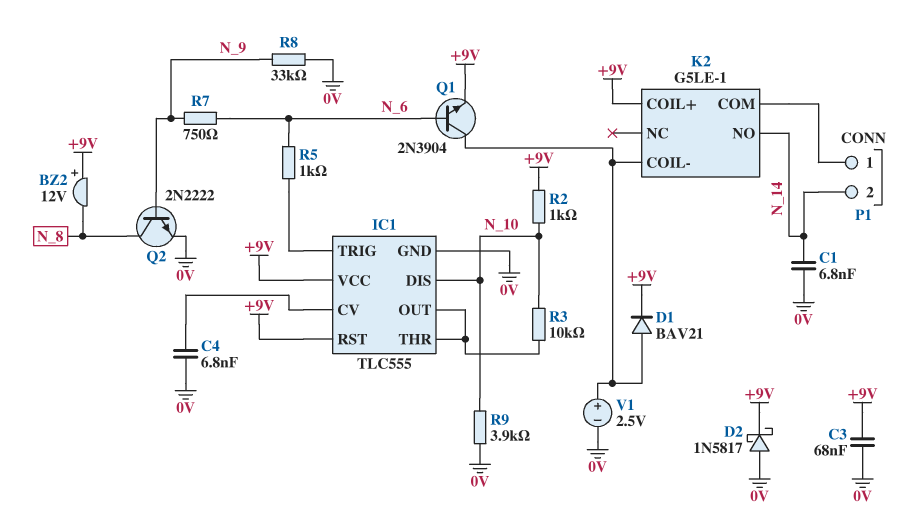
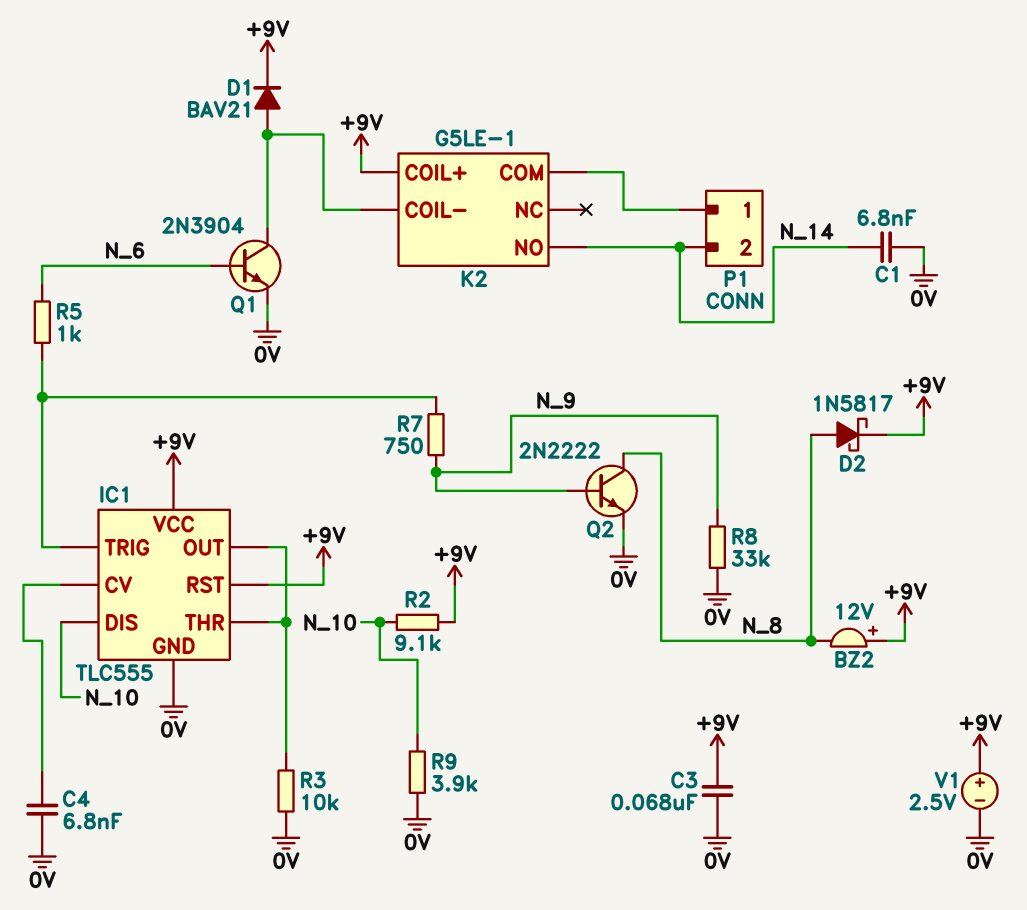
D2: schottky 1N5817 (A 0V, K +9V) -> schottky 1N5817 (A N_8, K +9V)
Q1: NPN 2N3904 (B N_6, C K2/COIL-, E +9V) -> NPN 2N3904 (B N_6, C K2/COIL-, E 0V)
R2: 1k (+9V, N_10) -> 9.1k (+9V, N_10)
R3: 10k (IC1/OUT, N_10) -> 10k (0V, IC1/OUT)
R7: 750 (N_6, N_9) -> 750 (IC1/TRIG, N_9)
V1: 2.5V (plus K2/COIL-, minus 0V) -> 2.5V (plus +9V, minus 0V)

